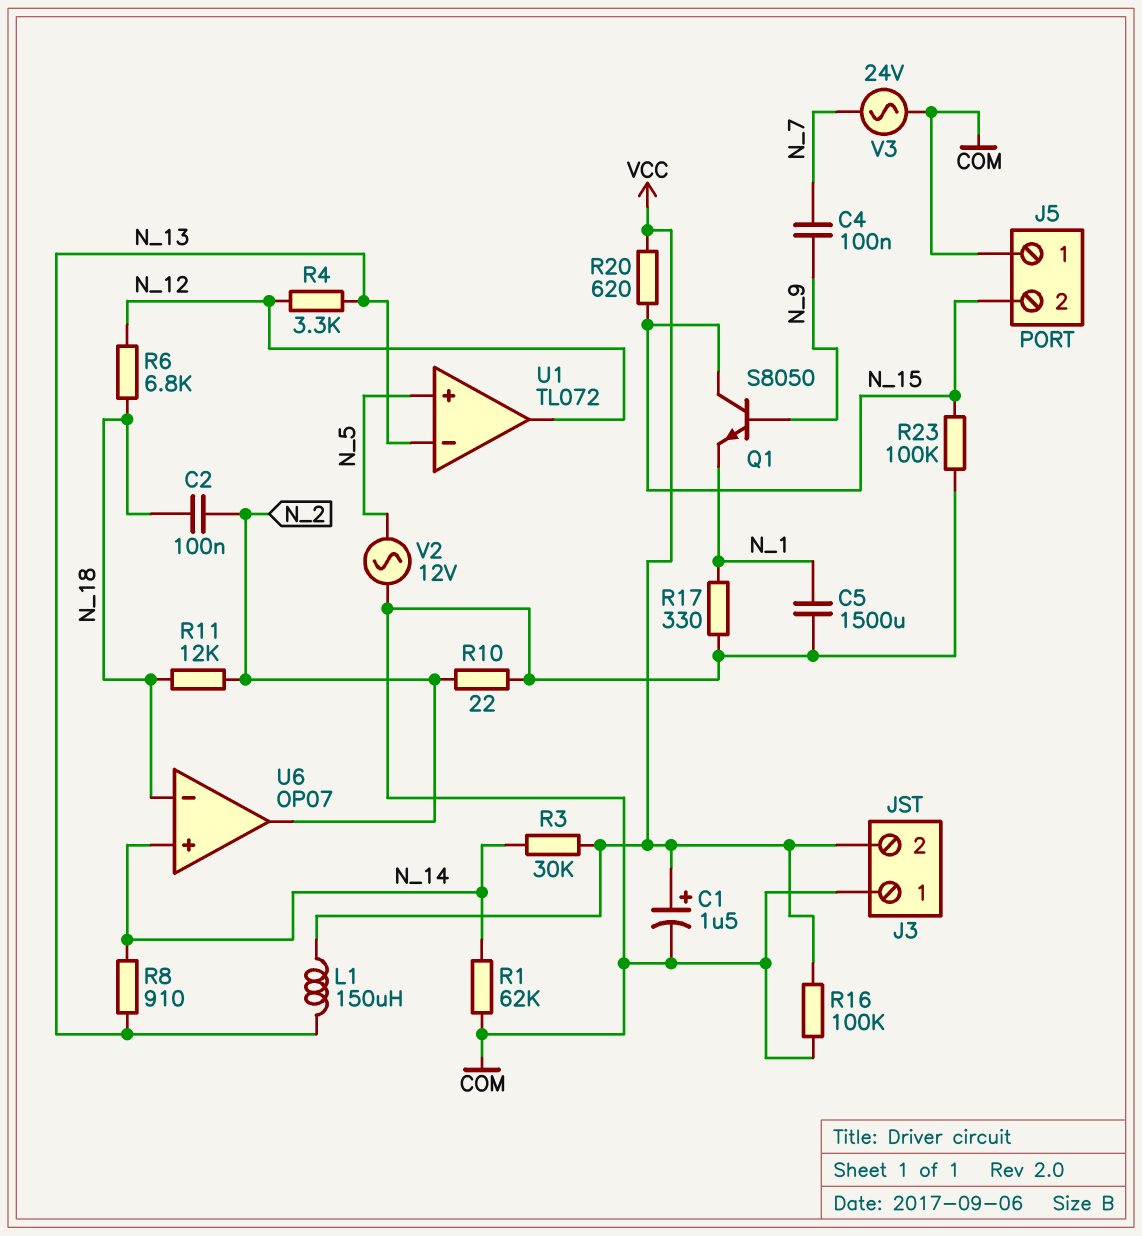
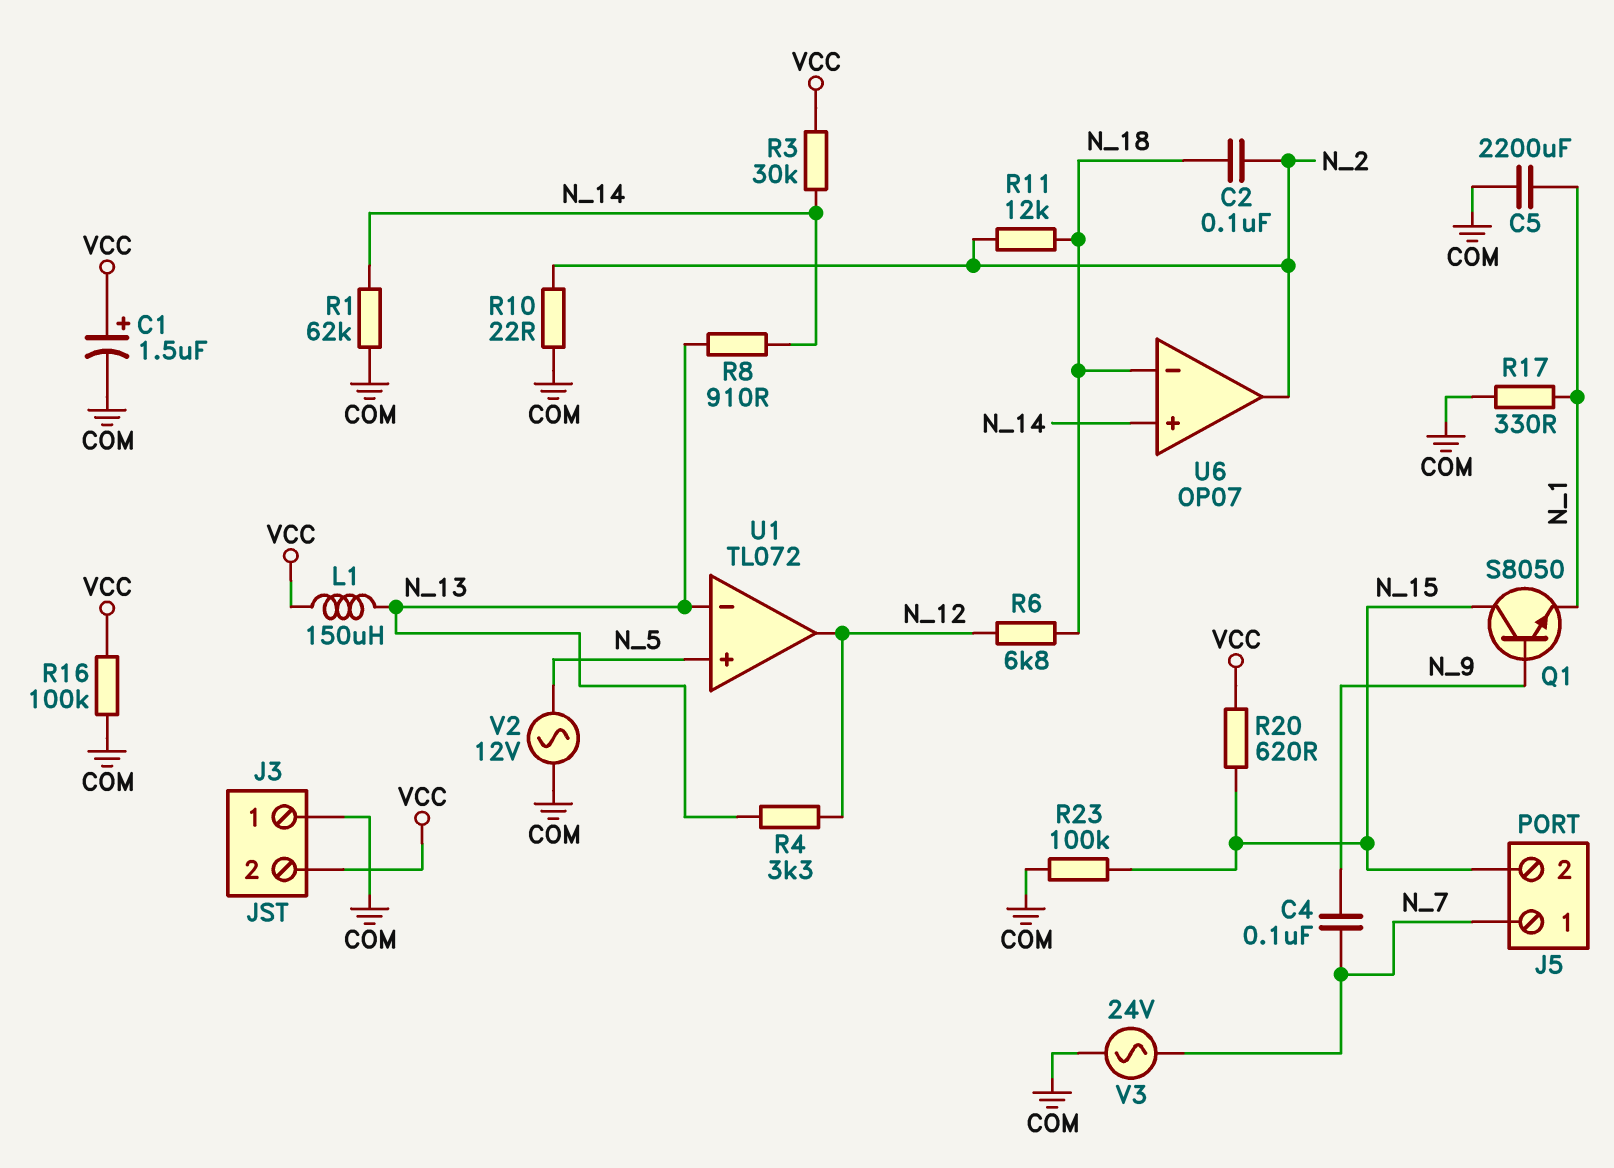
C5: 1500uF (COM, N_1) -> 2200uF (COM, N_1)
J5 pin 1: COM -> N_7

